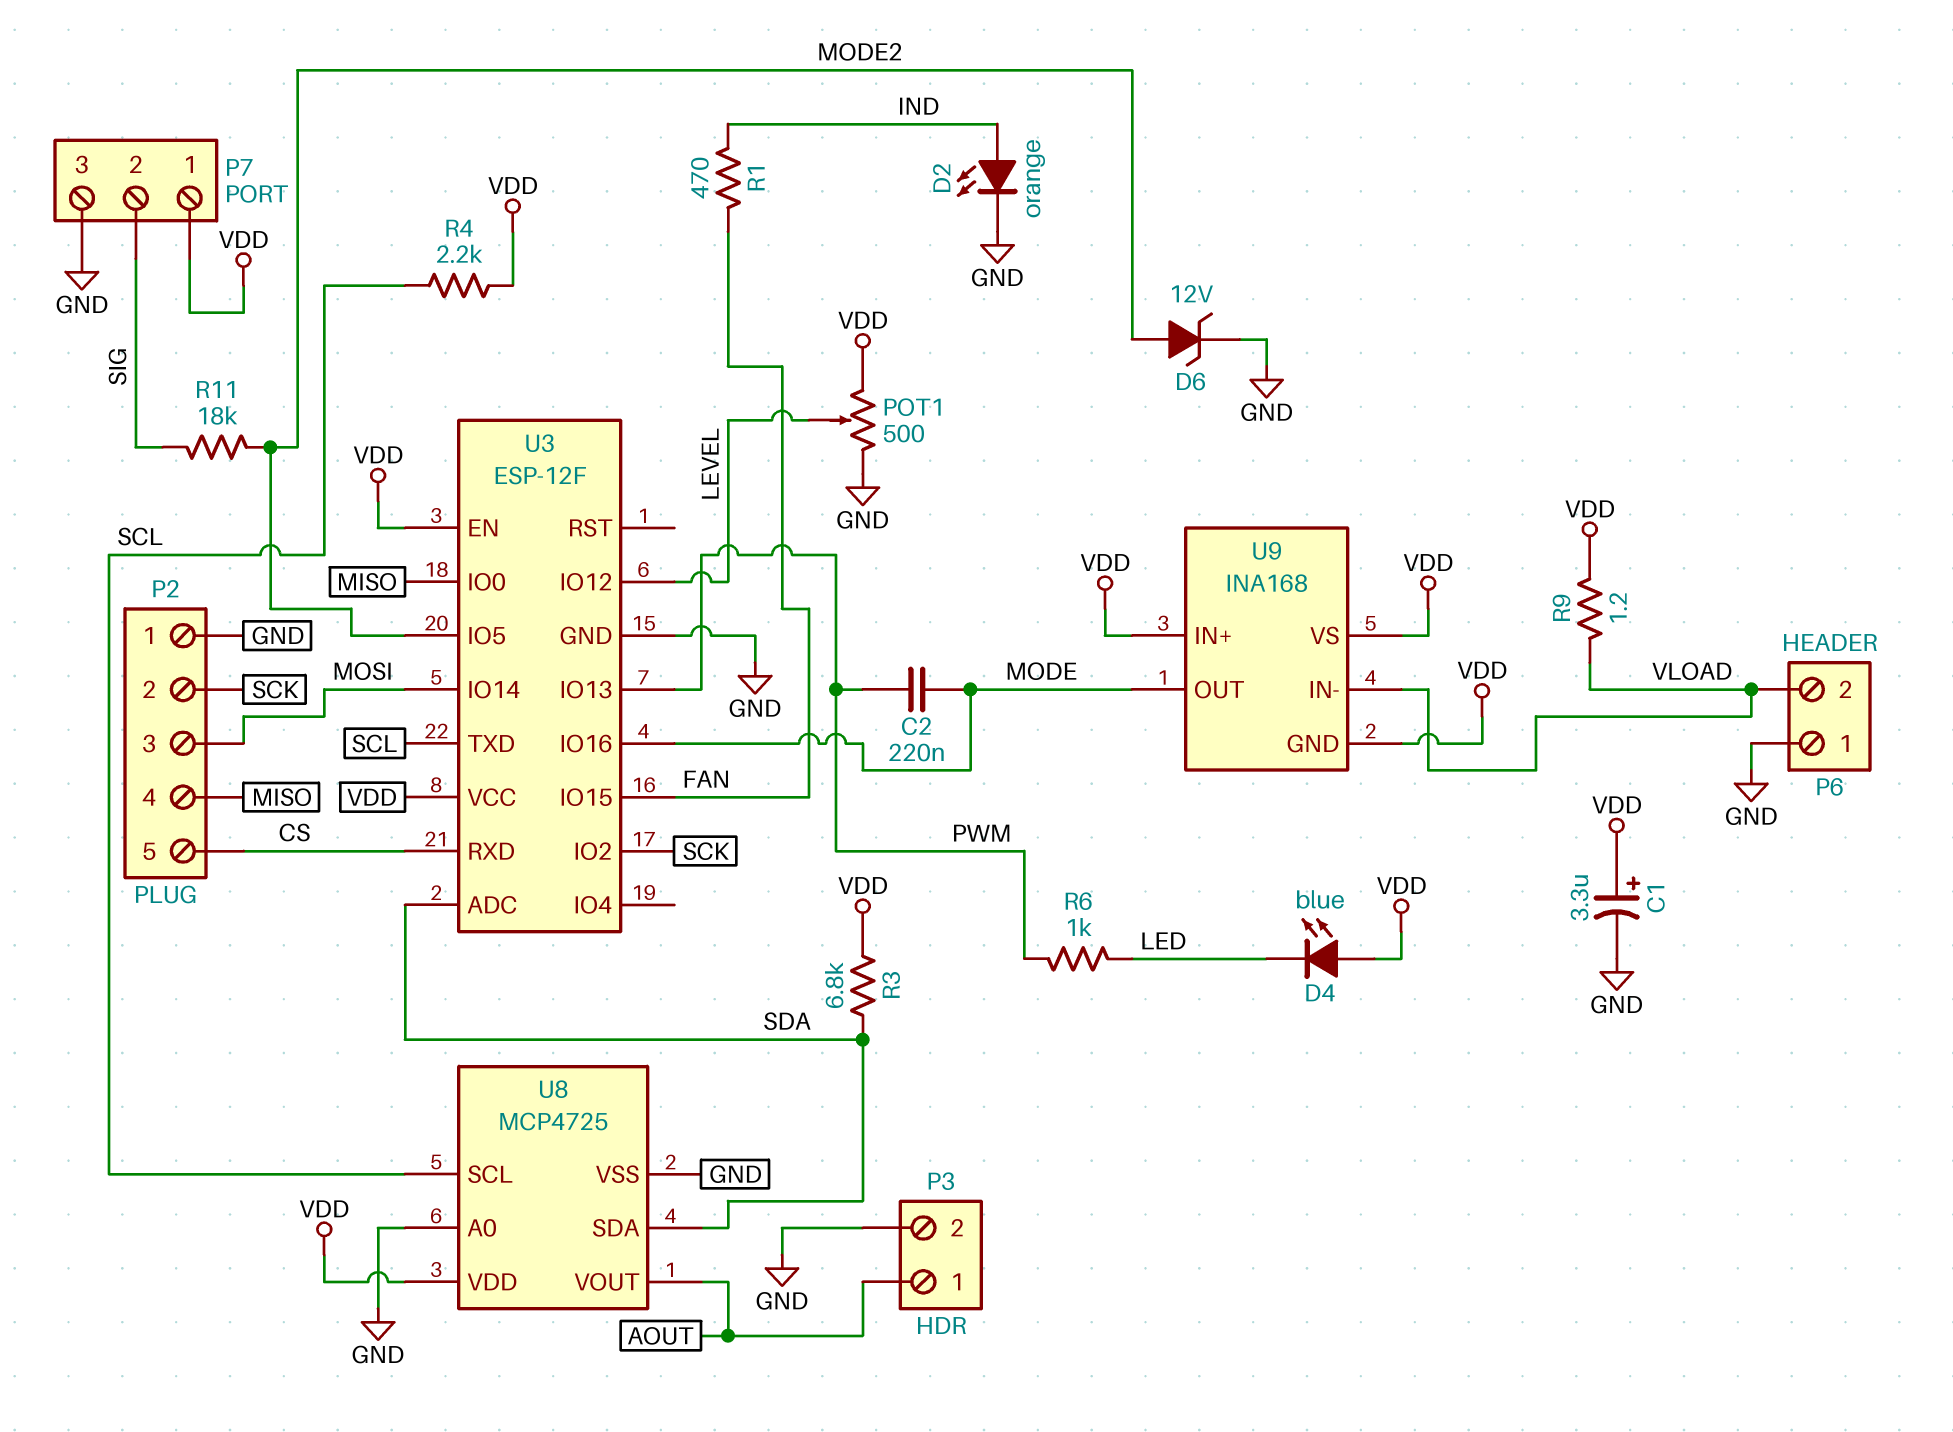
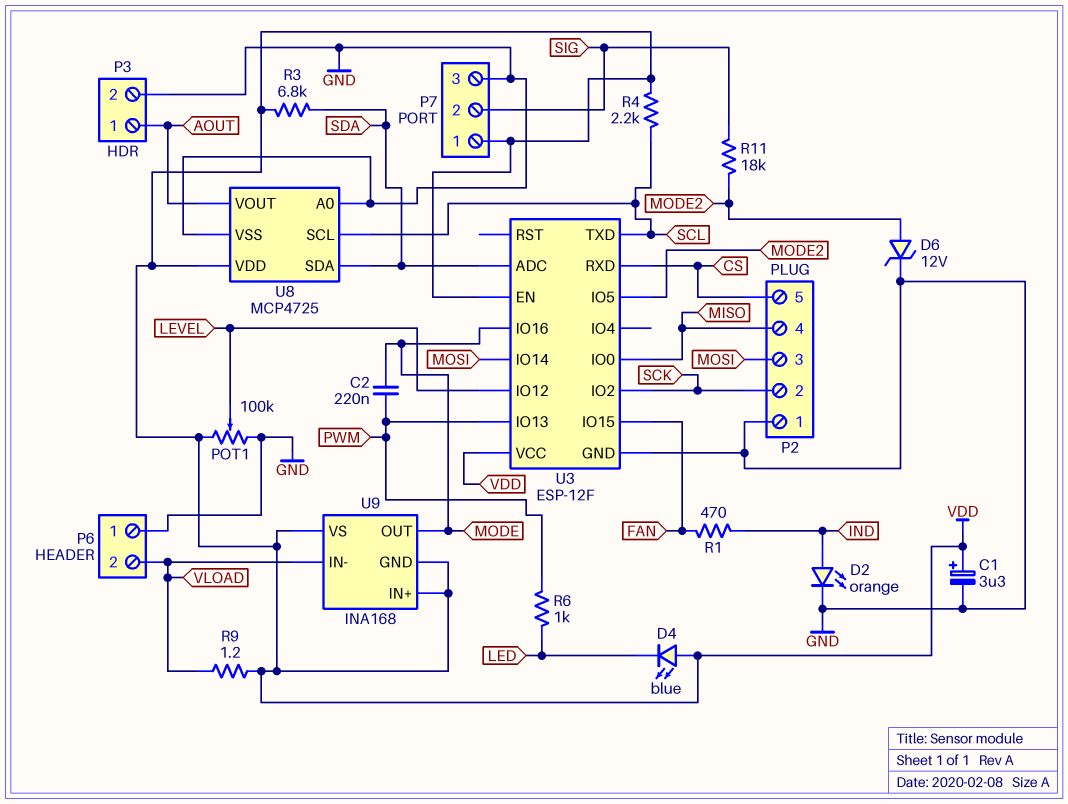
POT1: 500 (GND, VDD, wiper LEVEL) -> 100k (GND, VDD, wiper LEVEL)

